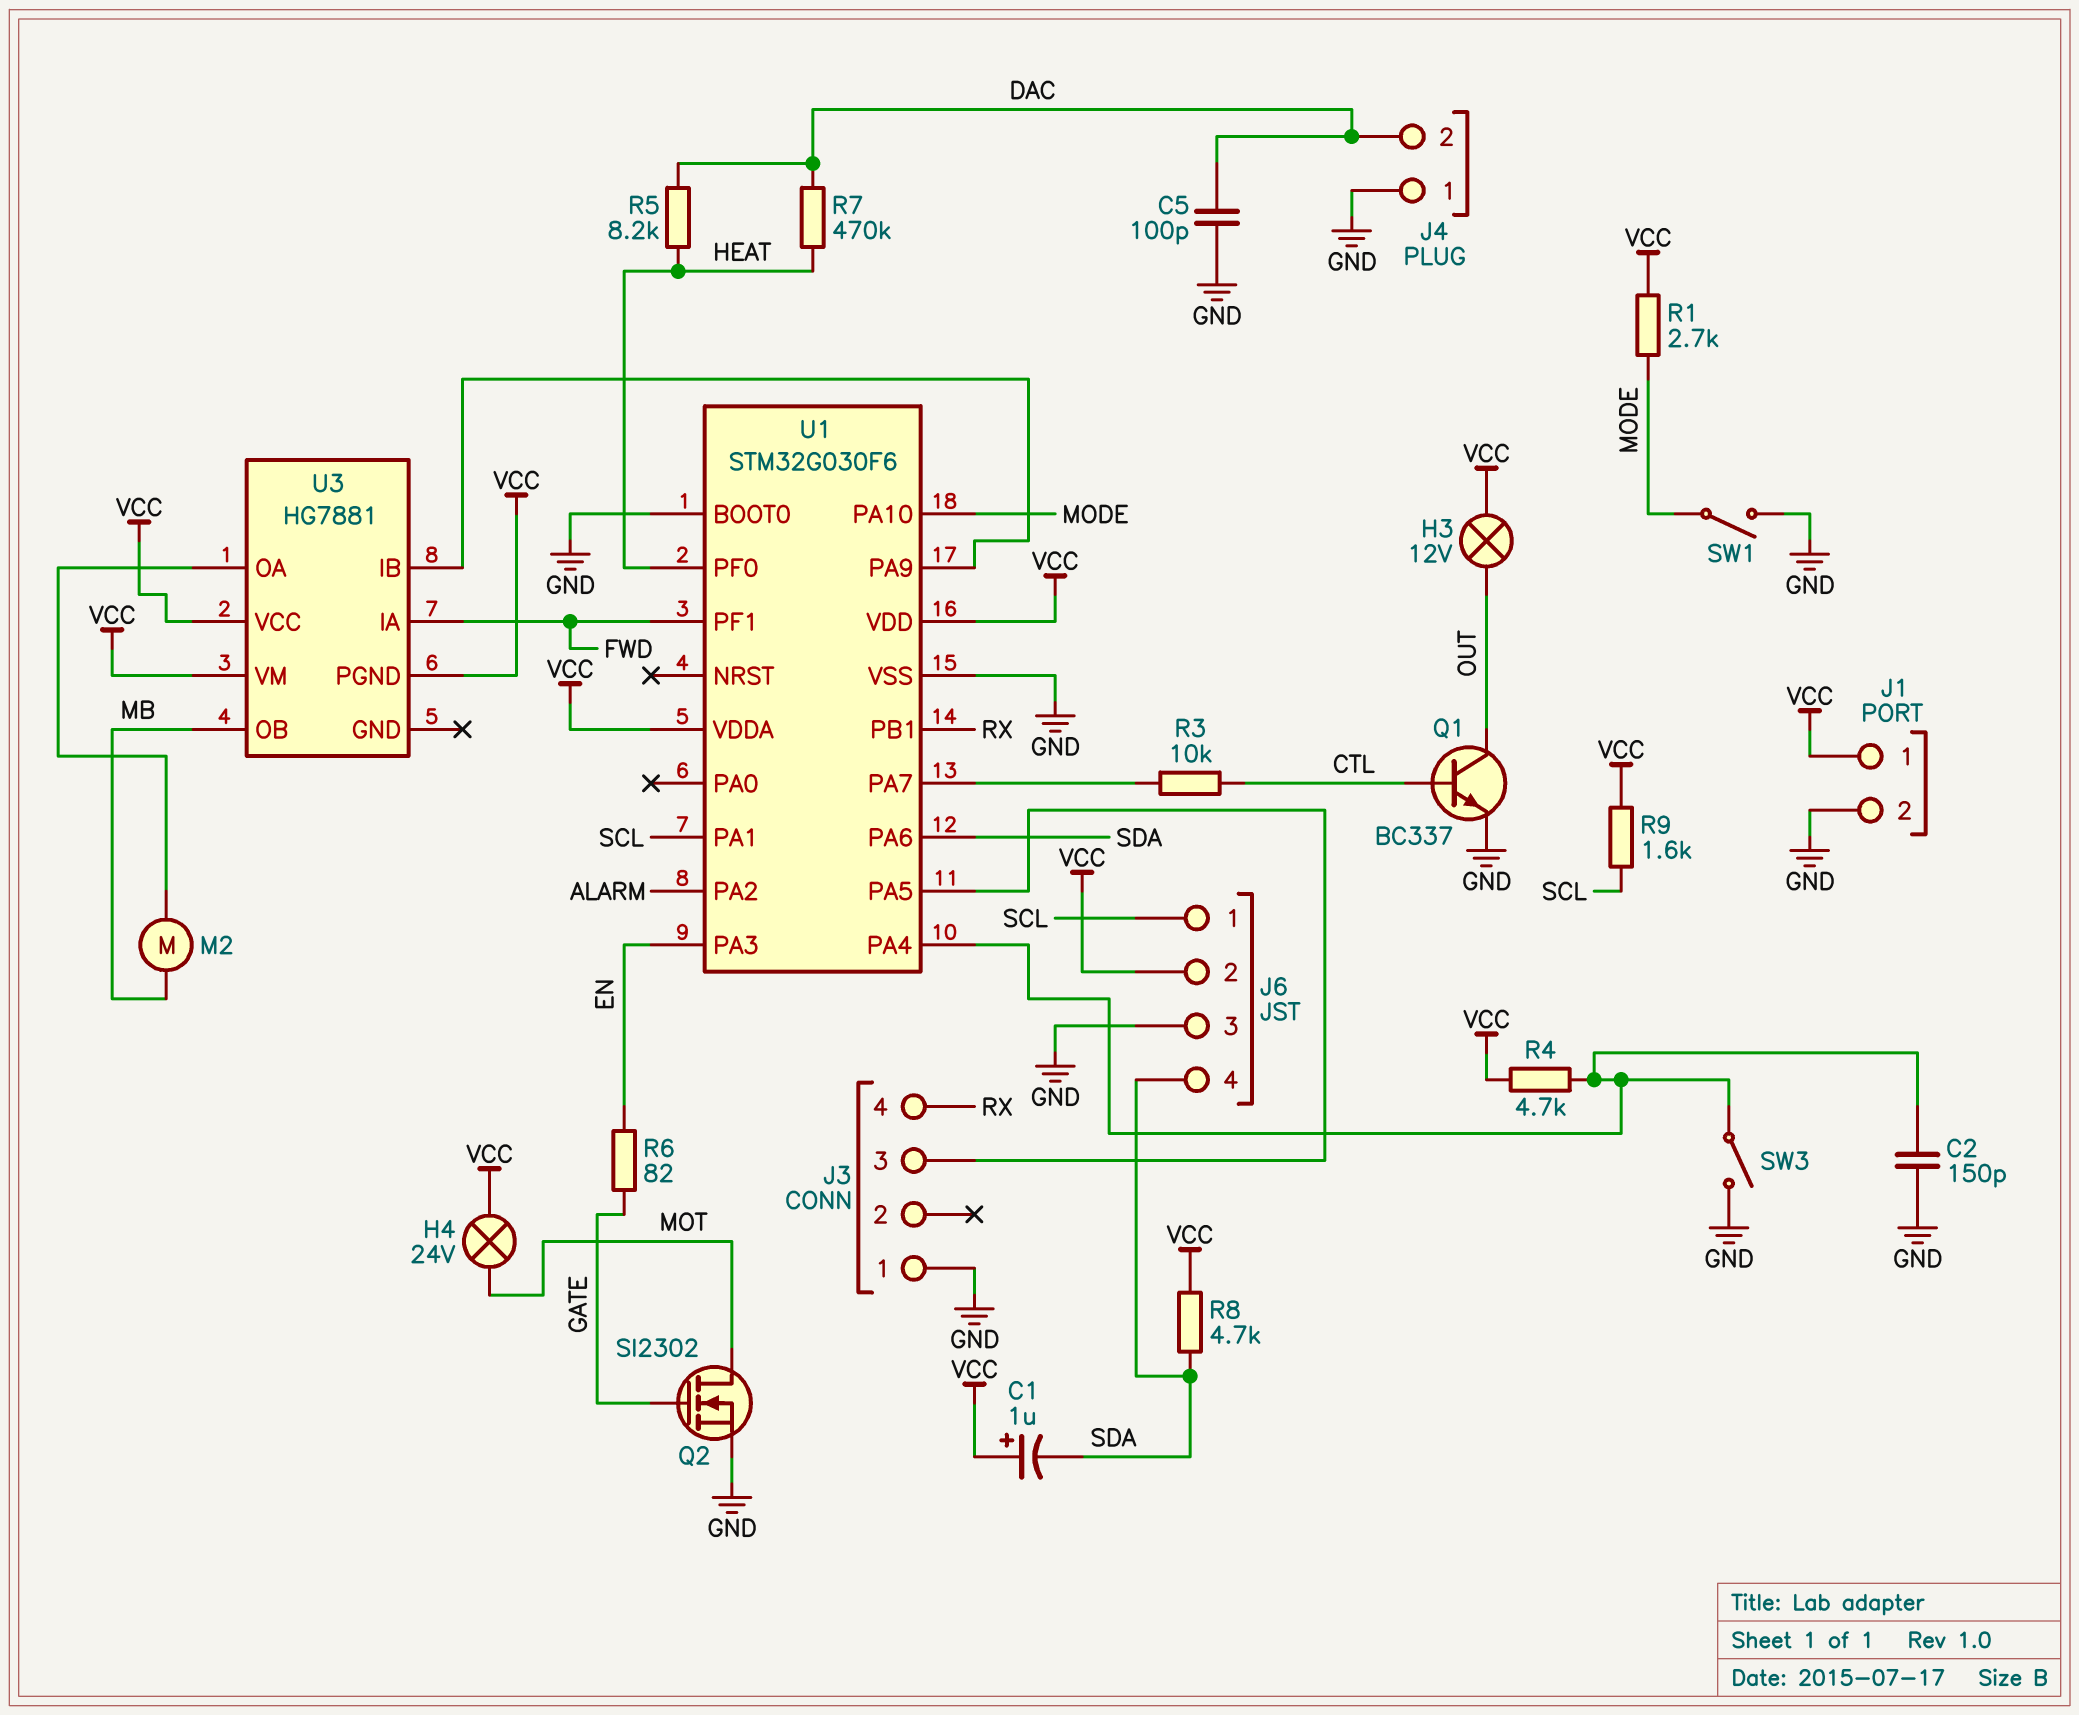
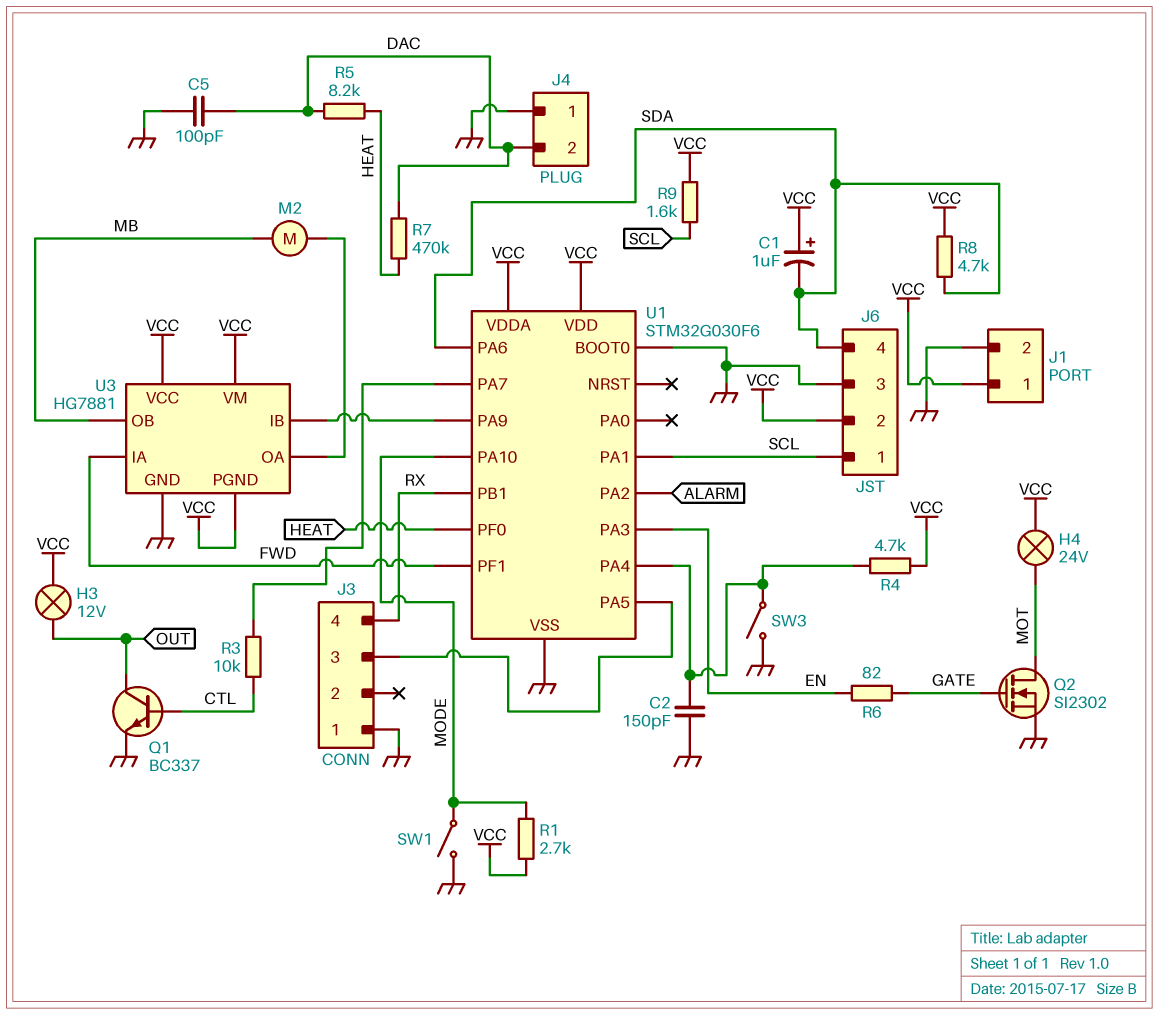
U3 pin GND: none -> GND

